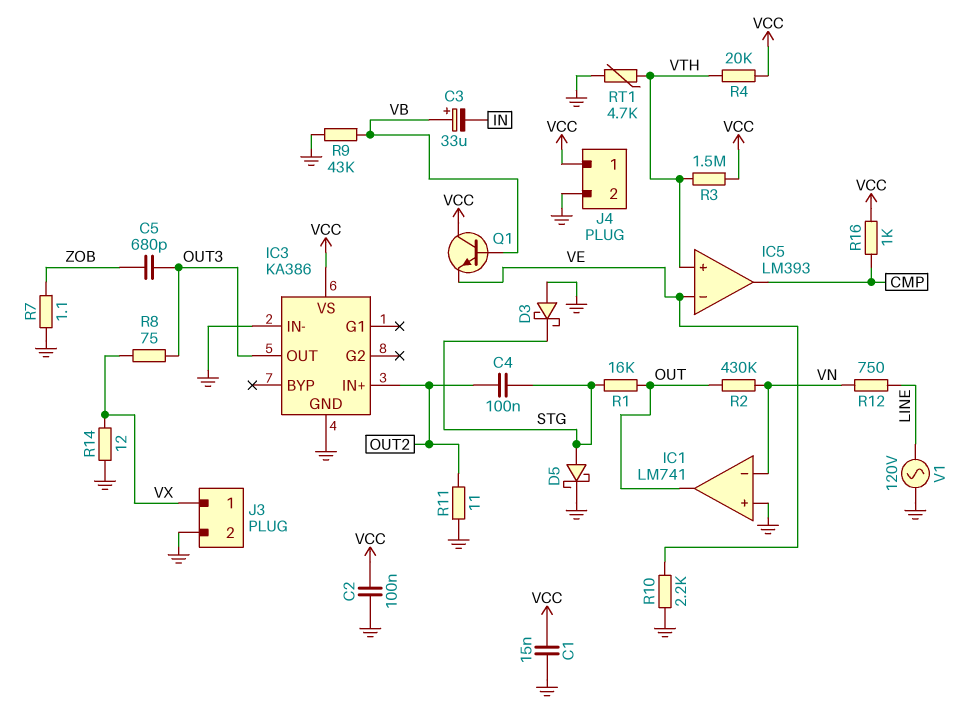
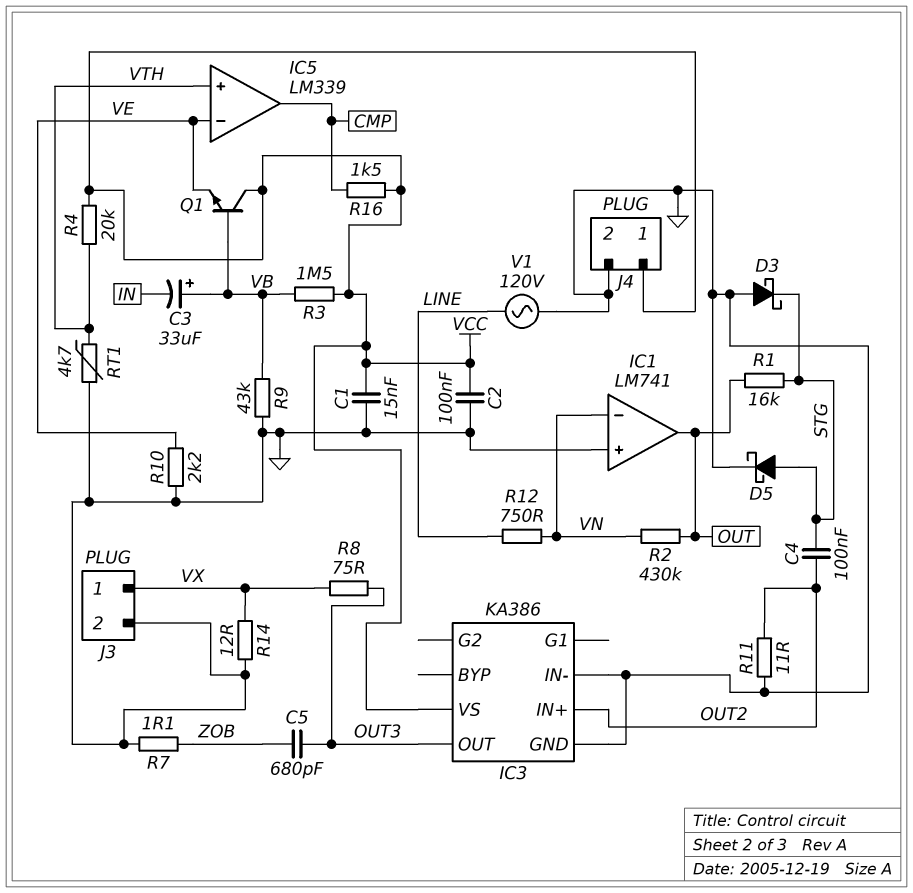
IC5: LM393 -> LM339
R3: 1.5M (VCC, VTH) -> 1.5M (VB, VCC)
R16: 1k (CMP, VCC) -> 1.5k (CMP, VCC)

